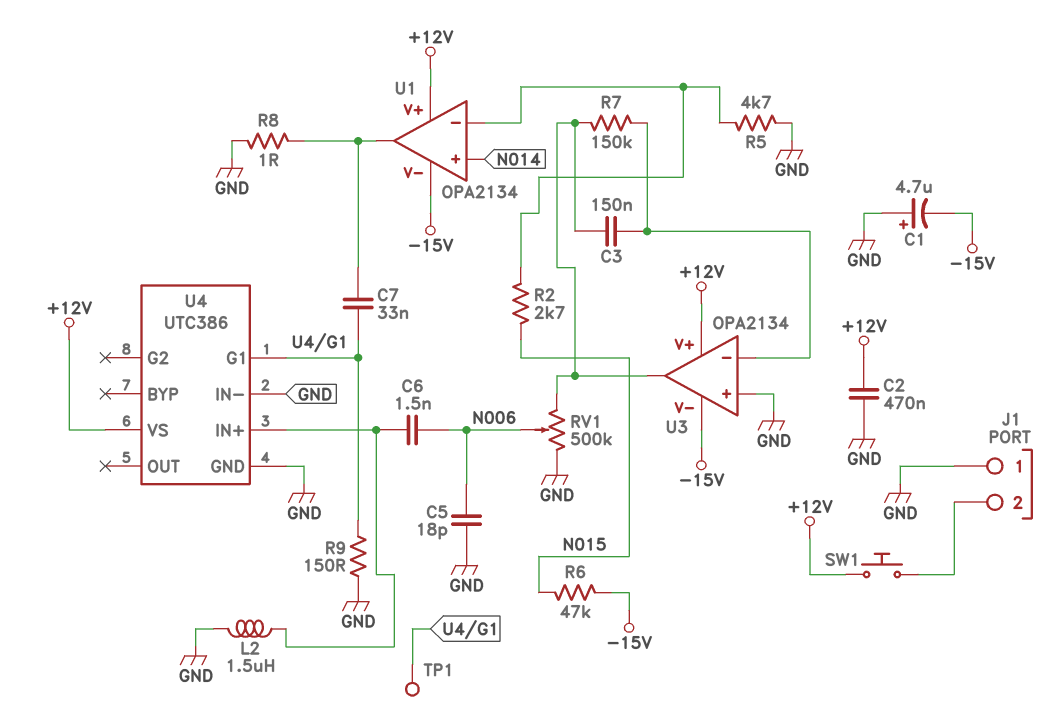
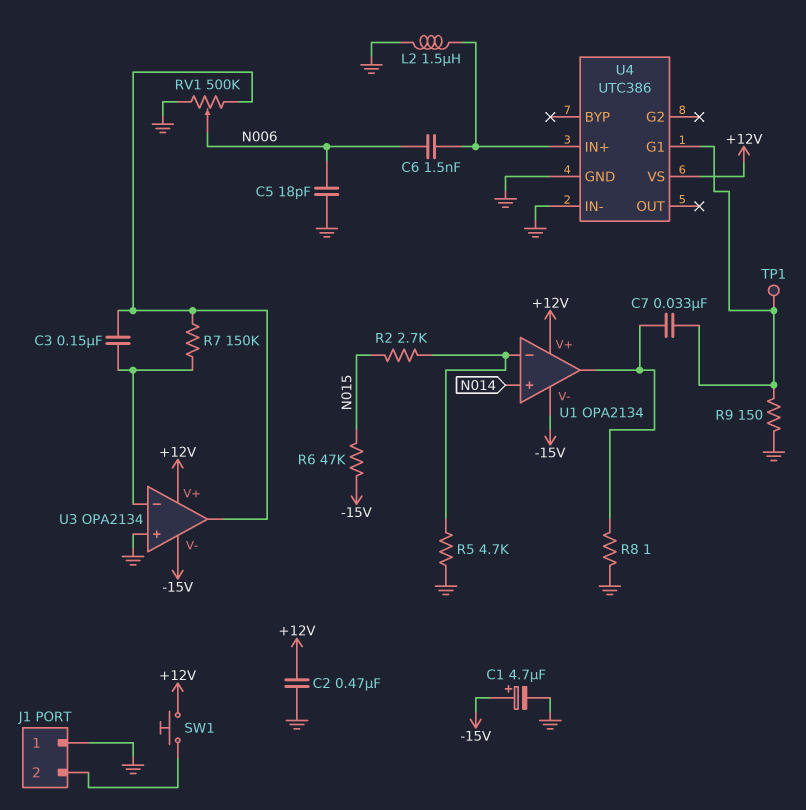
C1: 4.7uF (plus GND, minus -15V) -> 4.7uF (plus -15V, minus GND)

